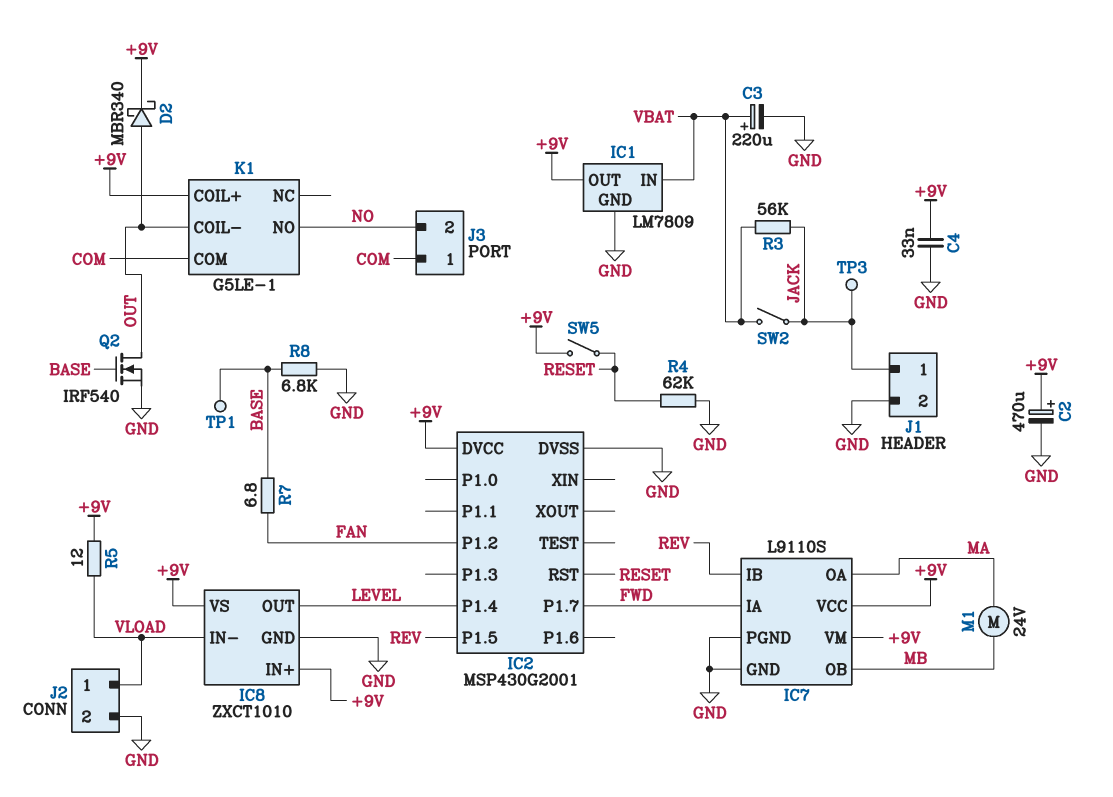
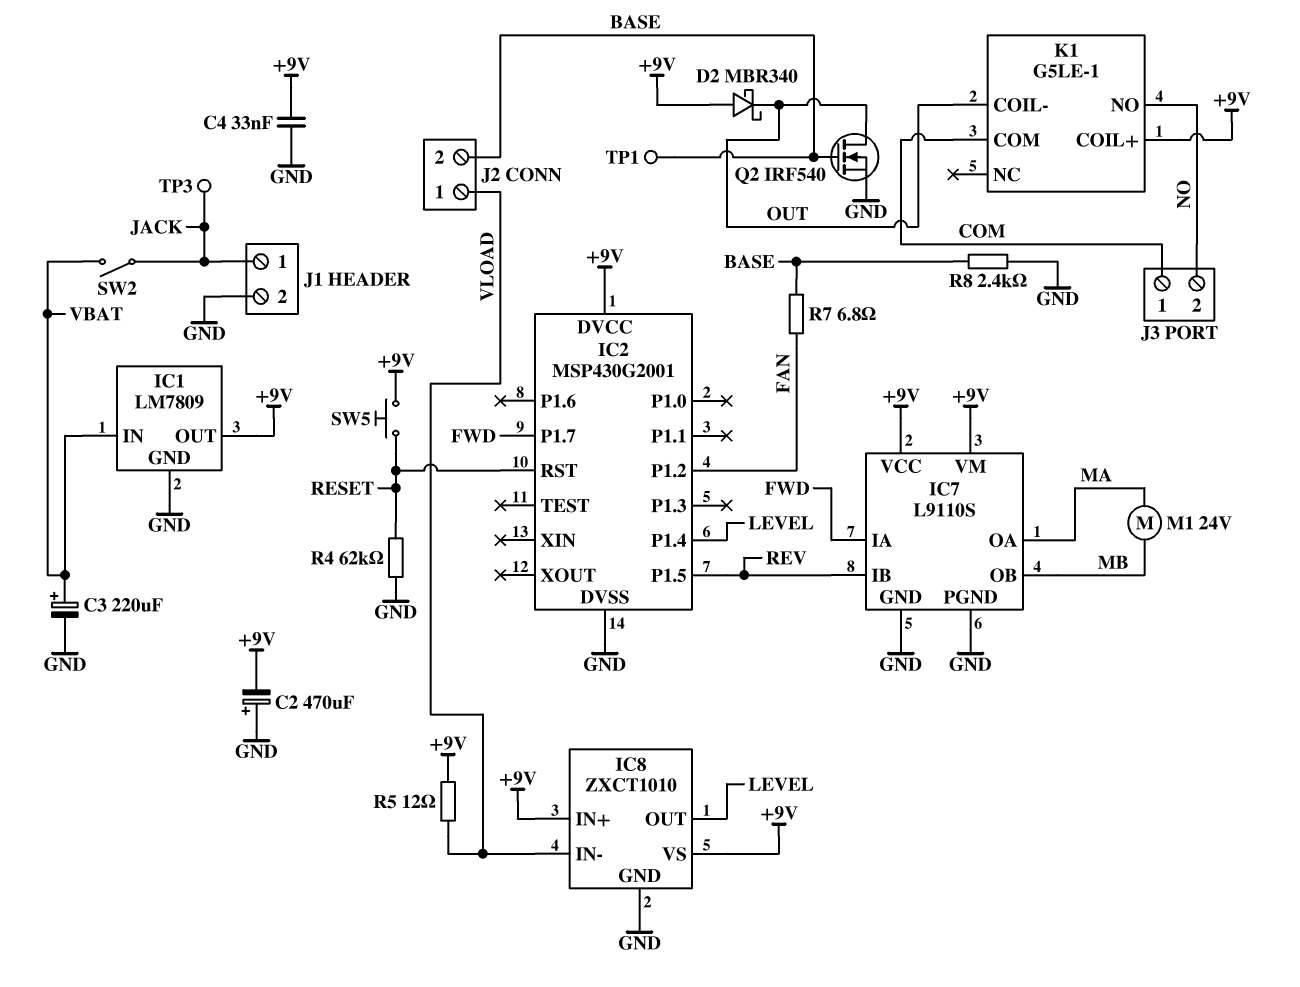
C2: 470uF (plus +9V, minus GND) -> 470uF (plus GND, minus +9V)
D2: schottky MBR340 (A OUT, K +9V) -> schottky MBR340 (A +9V, K OUT)
J2 pin 2: GND -> BASE
R3: 56k (JACK, VBAT) -> none
R8: 6.8k (BASE, GND) -> 2.4k (BASE, GND)
SW5: switch (+9V, RESET) -> button (+9V, RESET)

